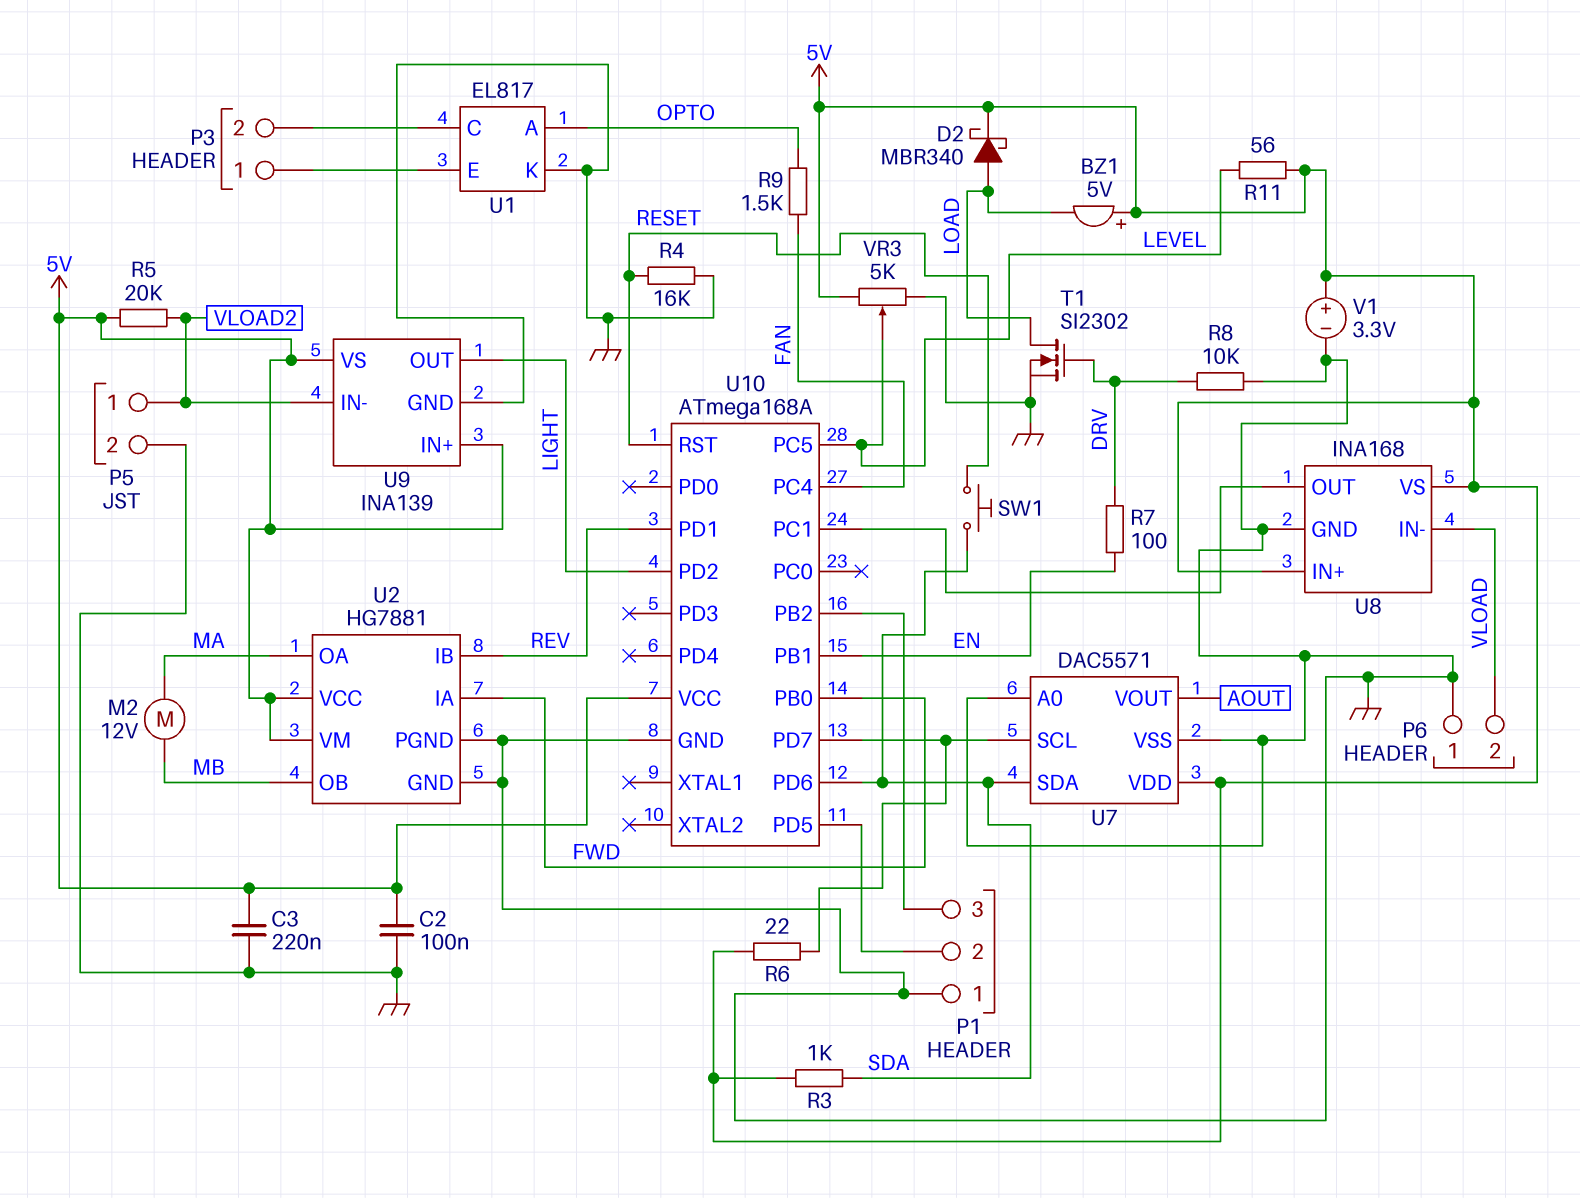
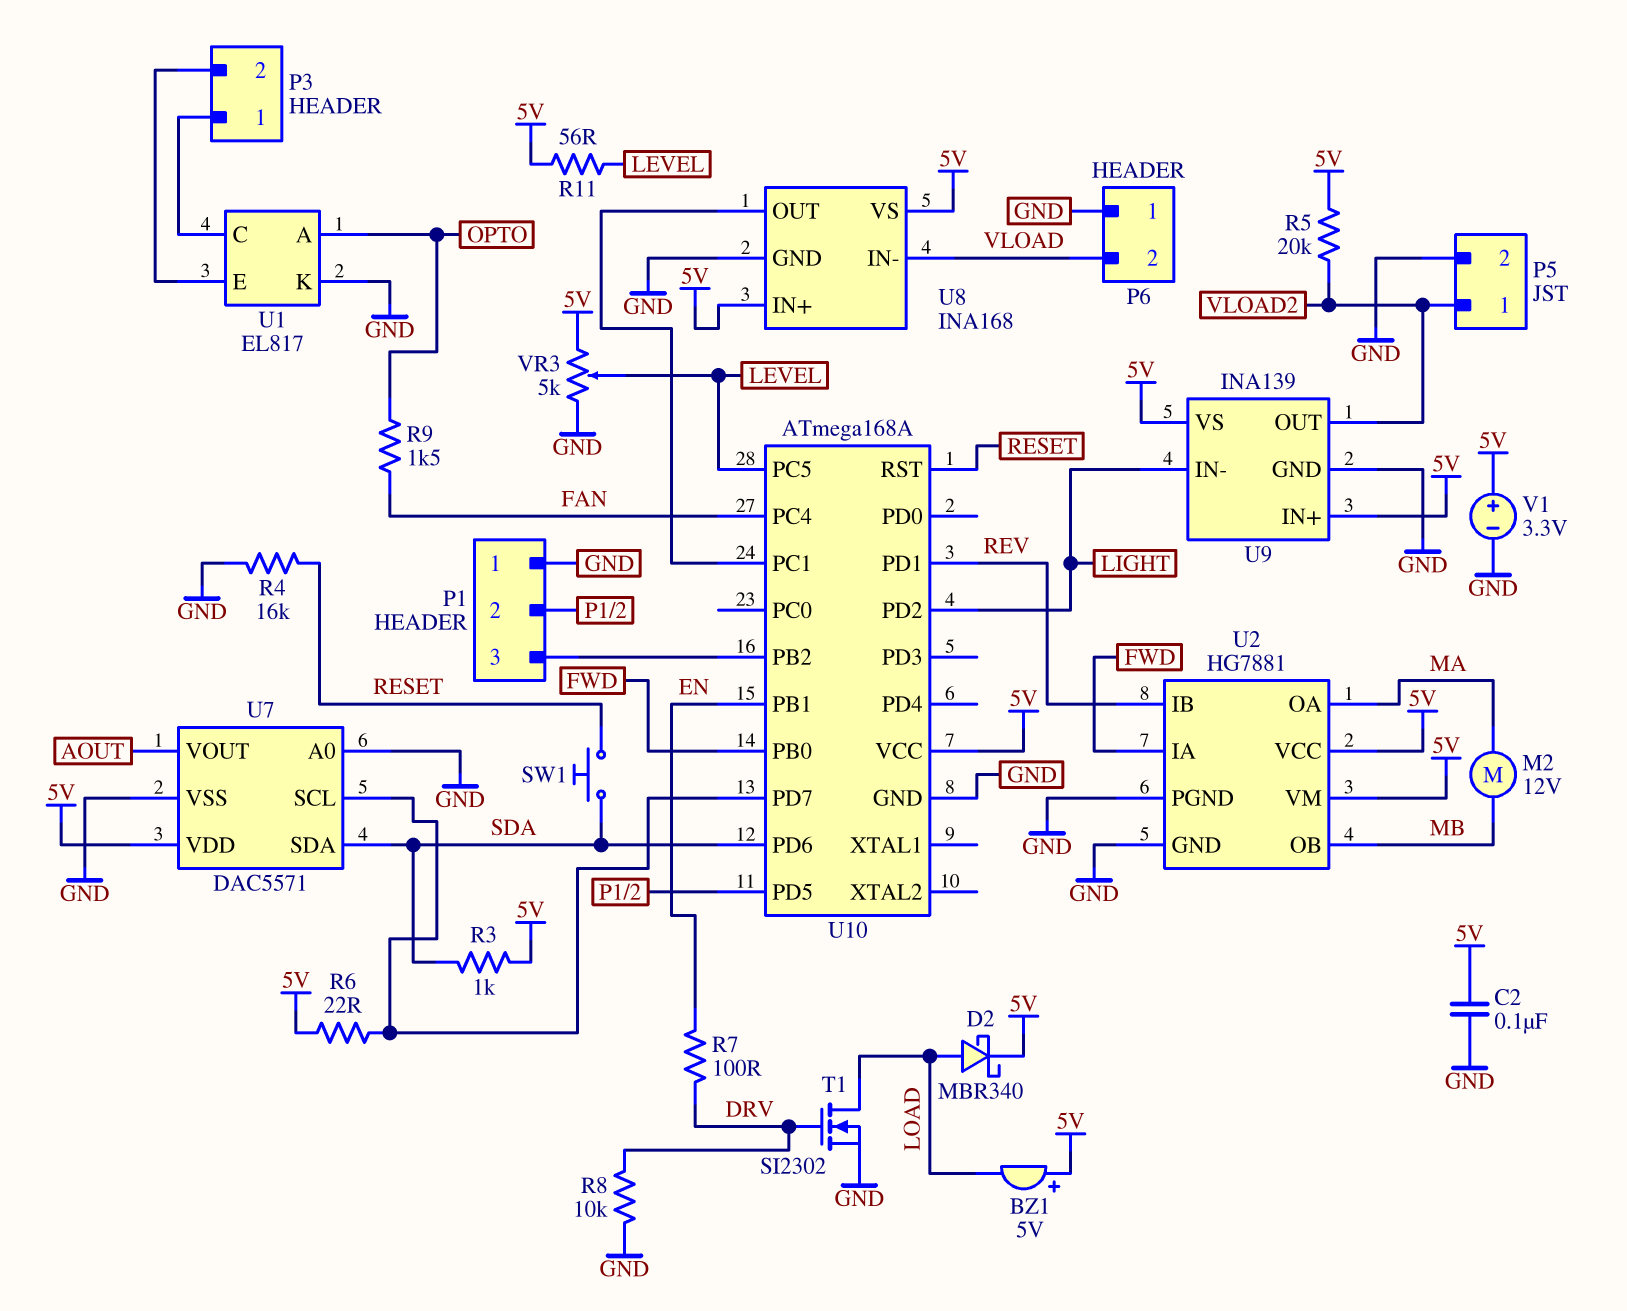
C3: 220nF (5V, GND) -> none
U1 pin C: P3/2 -> P3/1
U1 pin E: P3/1 -> P3/2
U9 pin IN-: VLOAD2 -> LIGHT
U9 pin OUT: LIGHT -> VLOAD2

